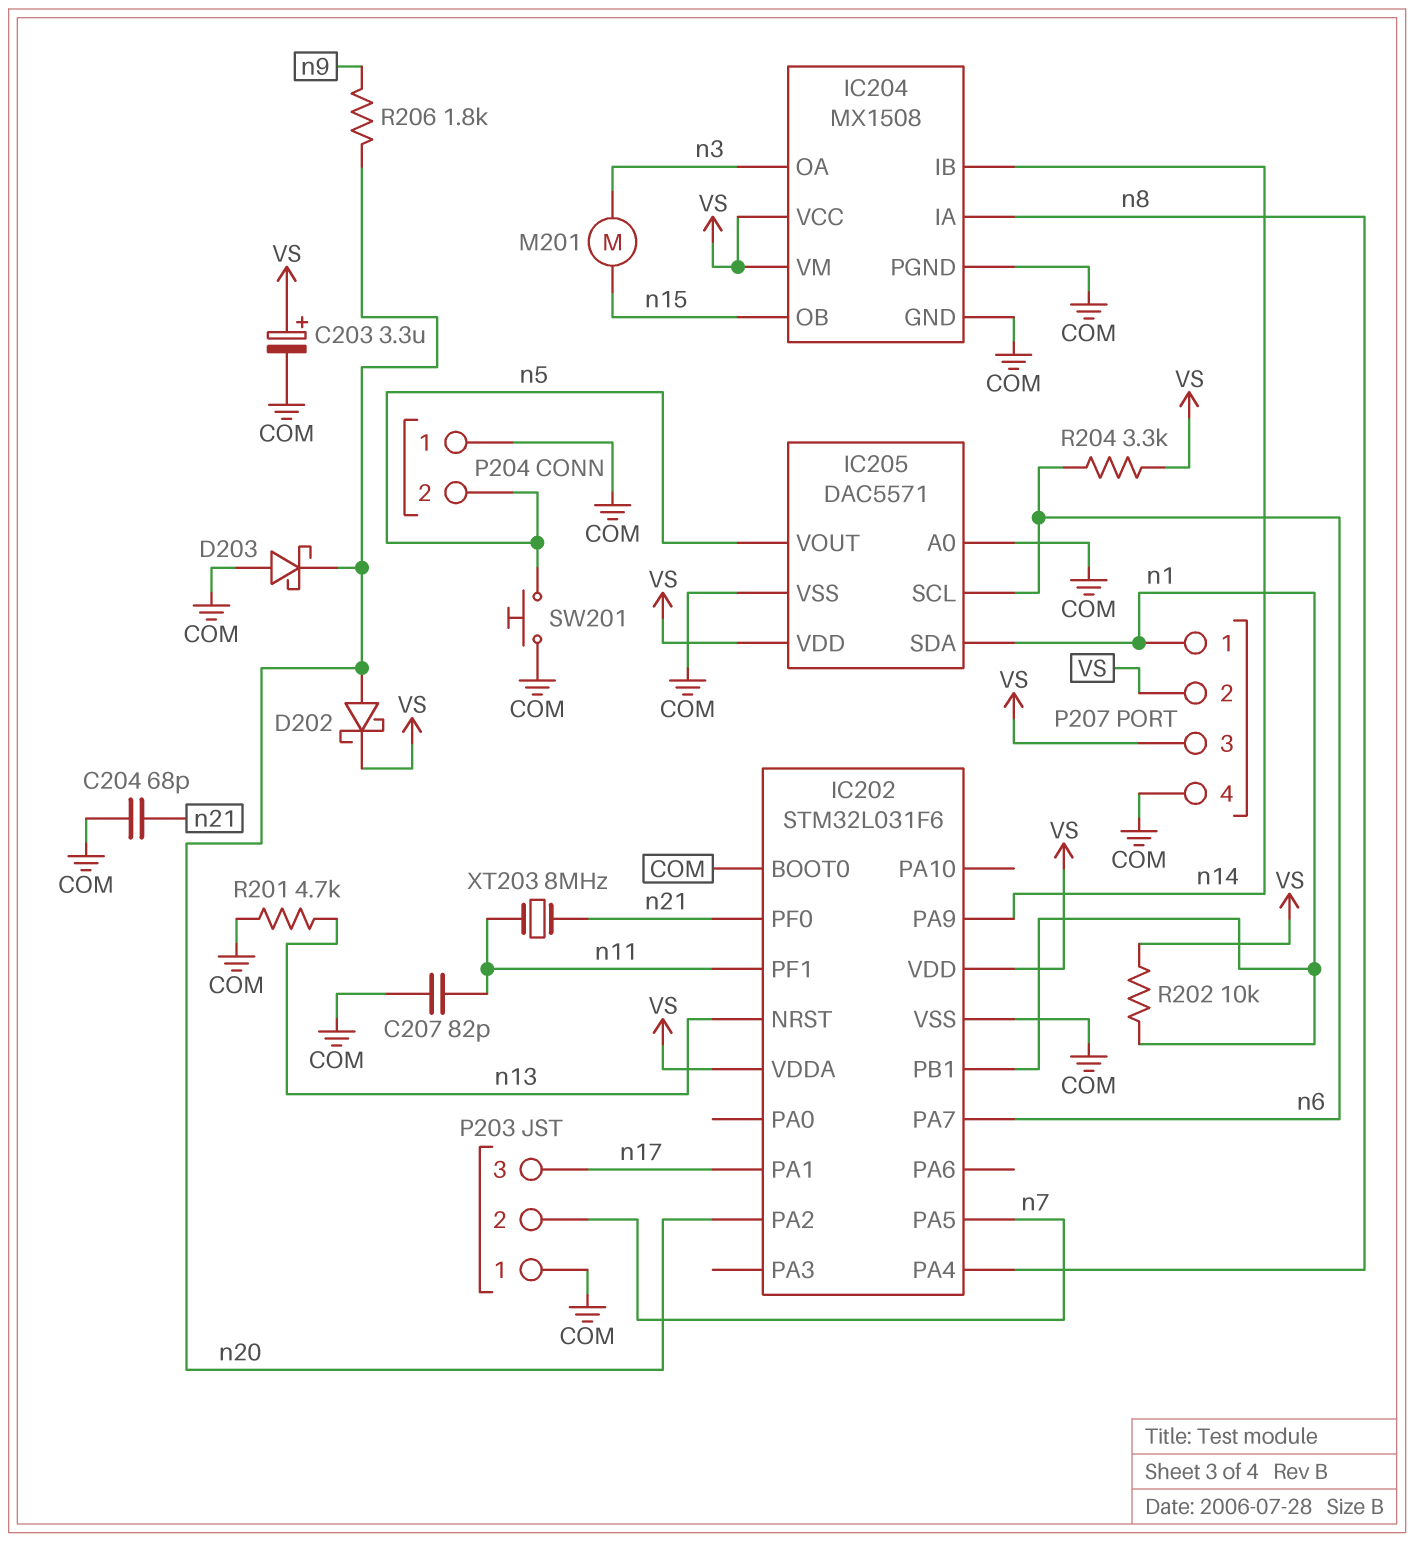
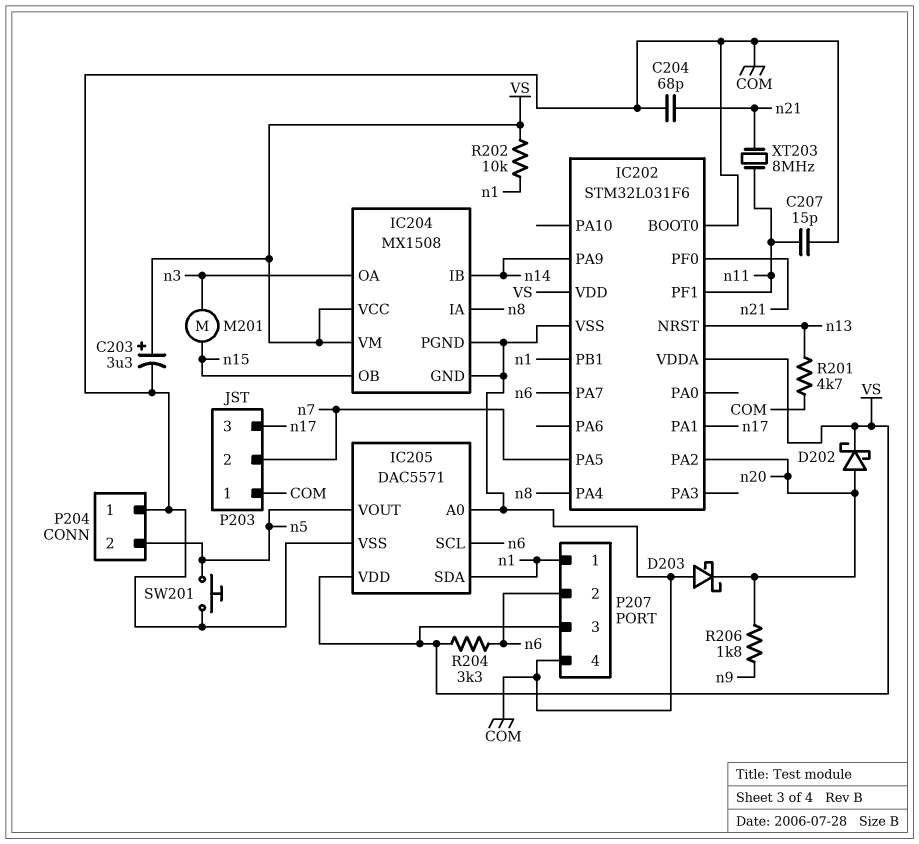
C207: 82pF (COM, n11) -> 15pF (COM, n11)
P207 pin 2: VS -> n6

